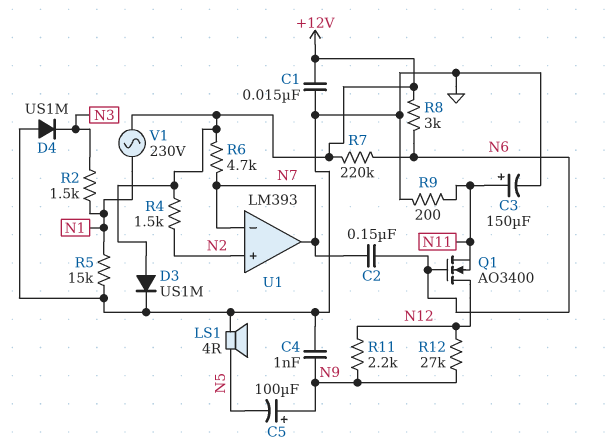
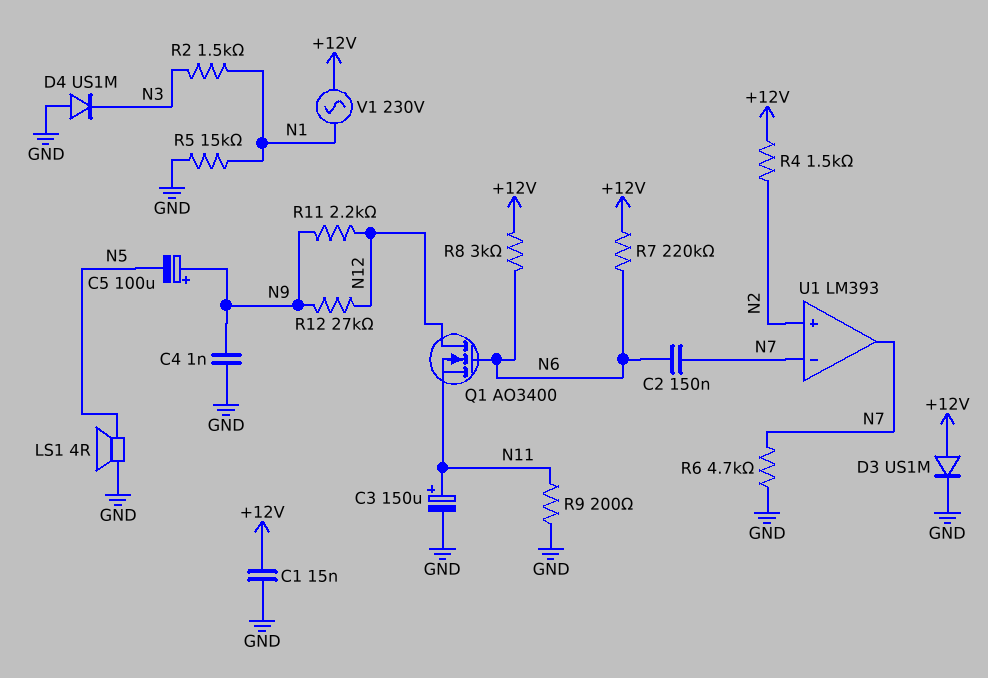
R6: 4.7k (+12V, N7) -> 4.7k (GND, N7)

